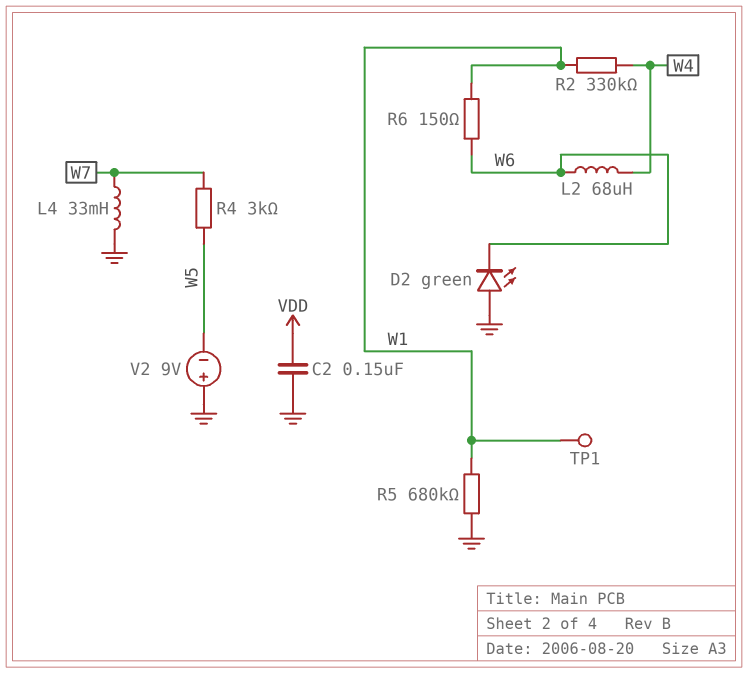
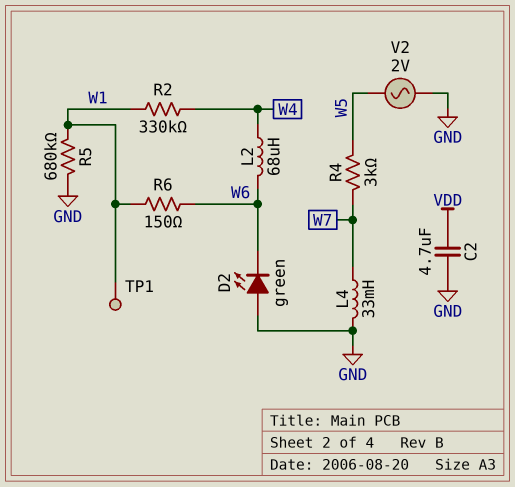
C2: 150nF (GND, VDD) -> 4.7uF (GND, VDD)
V2: 9V (plus GND, minus W5) -> AC 2V (GND, W5)

